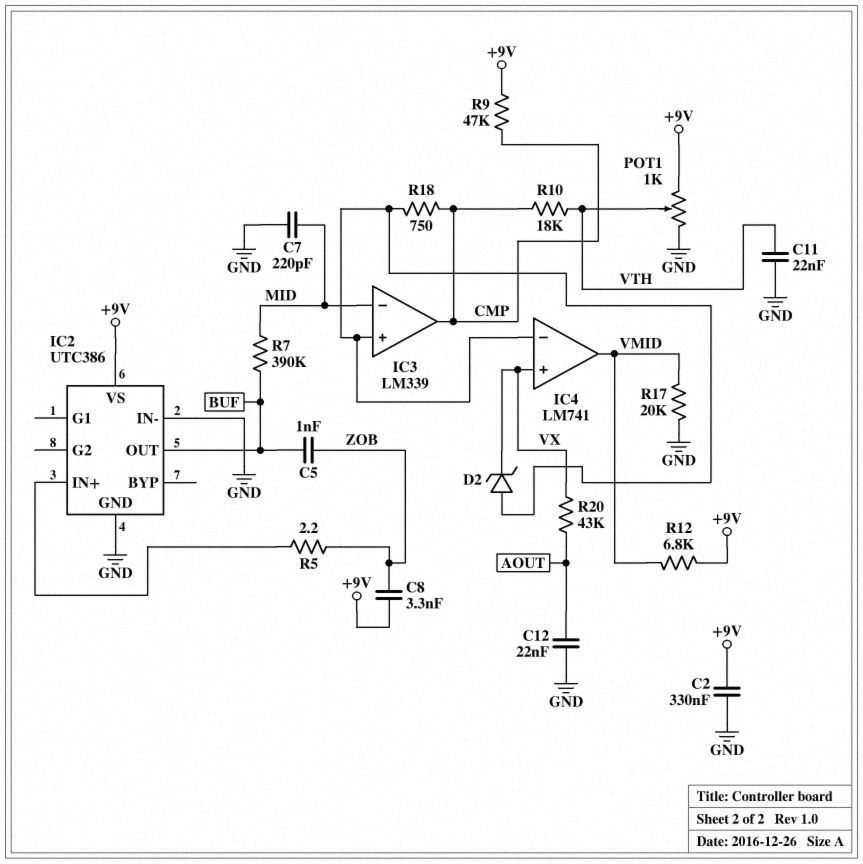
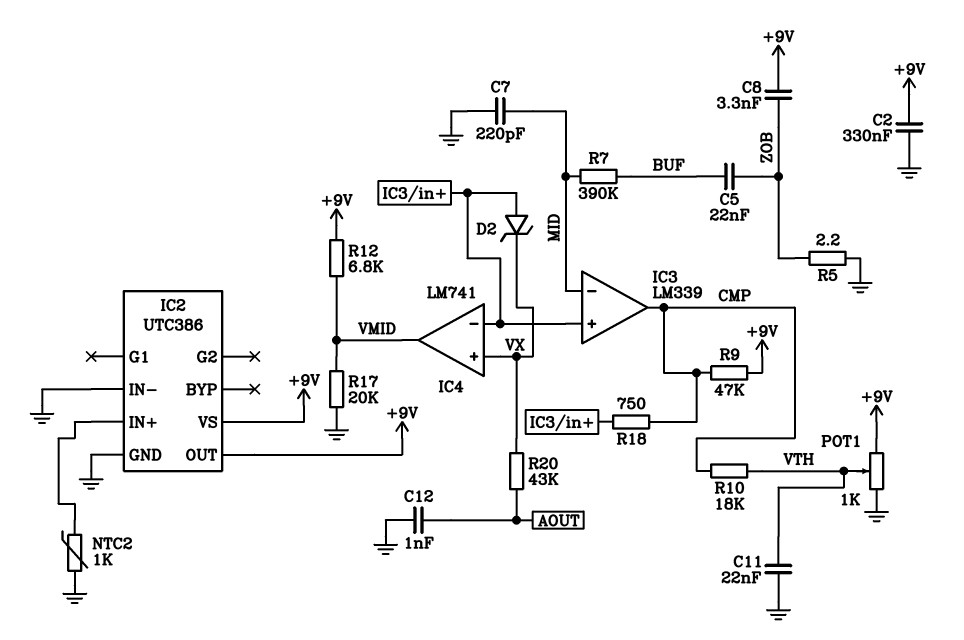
C5: 1nF (BUF, ZOB) -> 22nF (BUF, ZOB)
C12: 22nF (AOUT, GND) -> 1nF (AOUT, GND)
IC2 pin OUT: BUF -> +9V
NTC2: none -> 1k (GND, IC2/IN+)
R5: 2.2 (IC2/IN+, ZOB) -> 2.2 (GND, ZOB)

